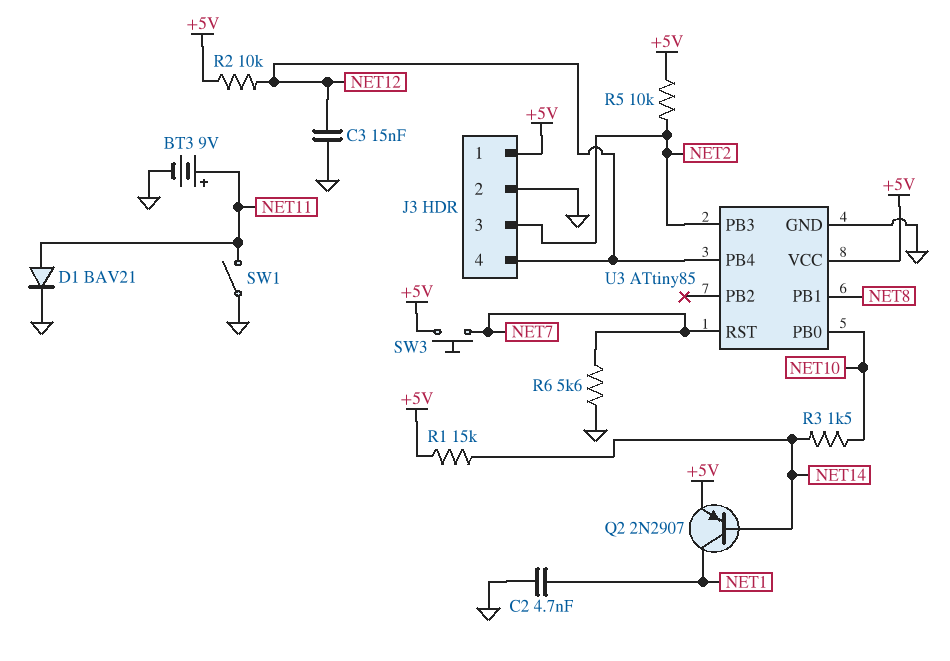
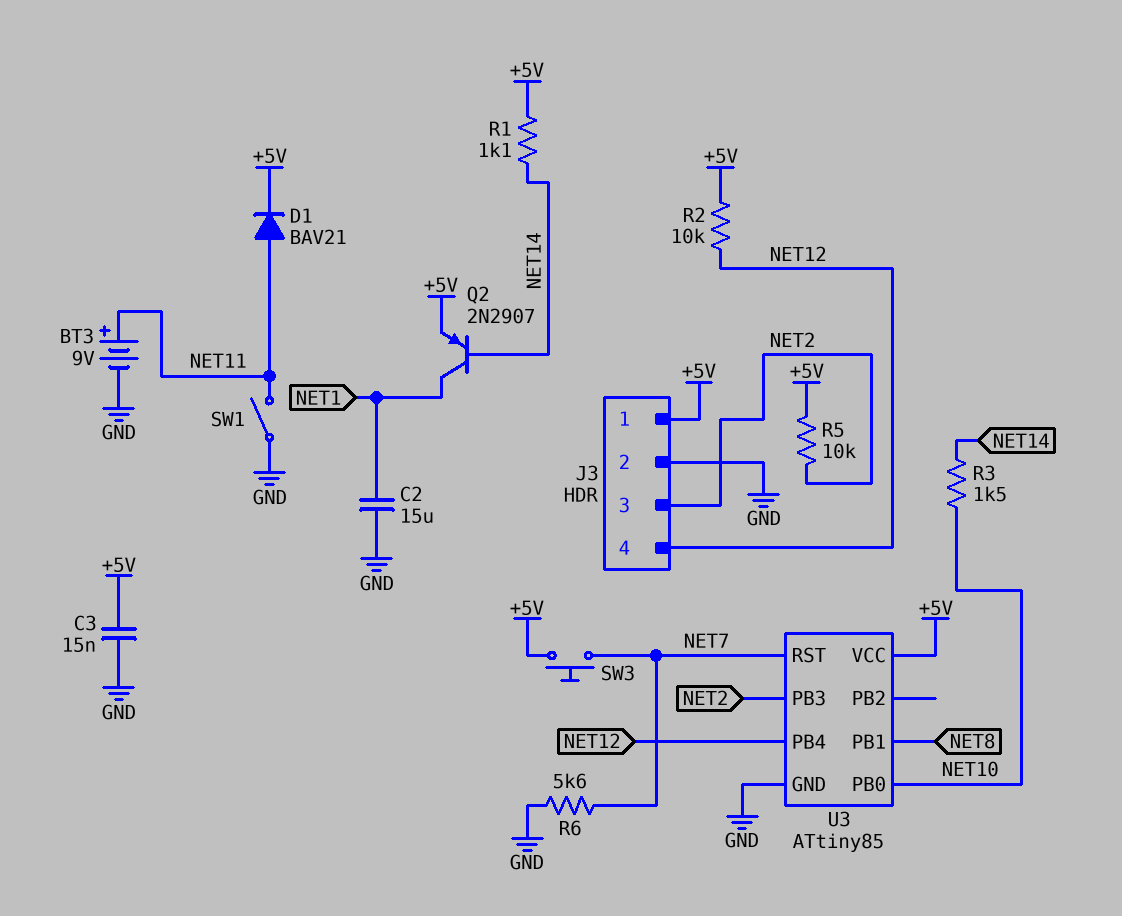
C2: 4.7nF (GND, NET1) -> 15uF (GND, NET1)
C3: 15nF (GND, NET12) -> 15nF (+5V, GND)
D1: diode BAV21 (A NET11, K GND) -> diode BAV21 (A NET11, K +5V)
R1: 15k (+5V, NET14) -> 1.1k (+5V, NET14)

